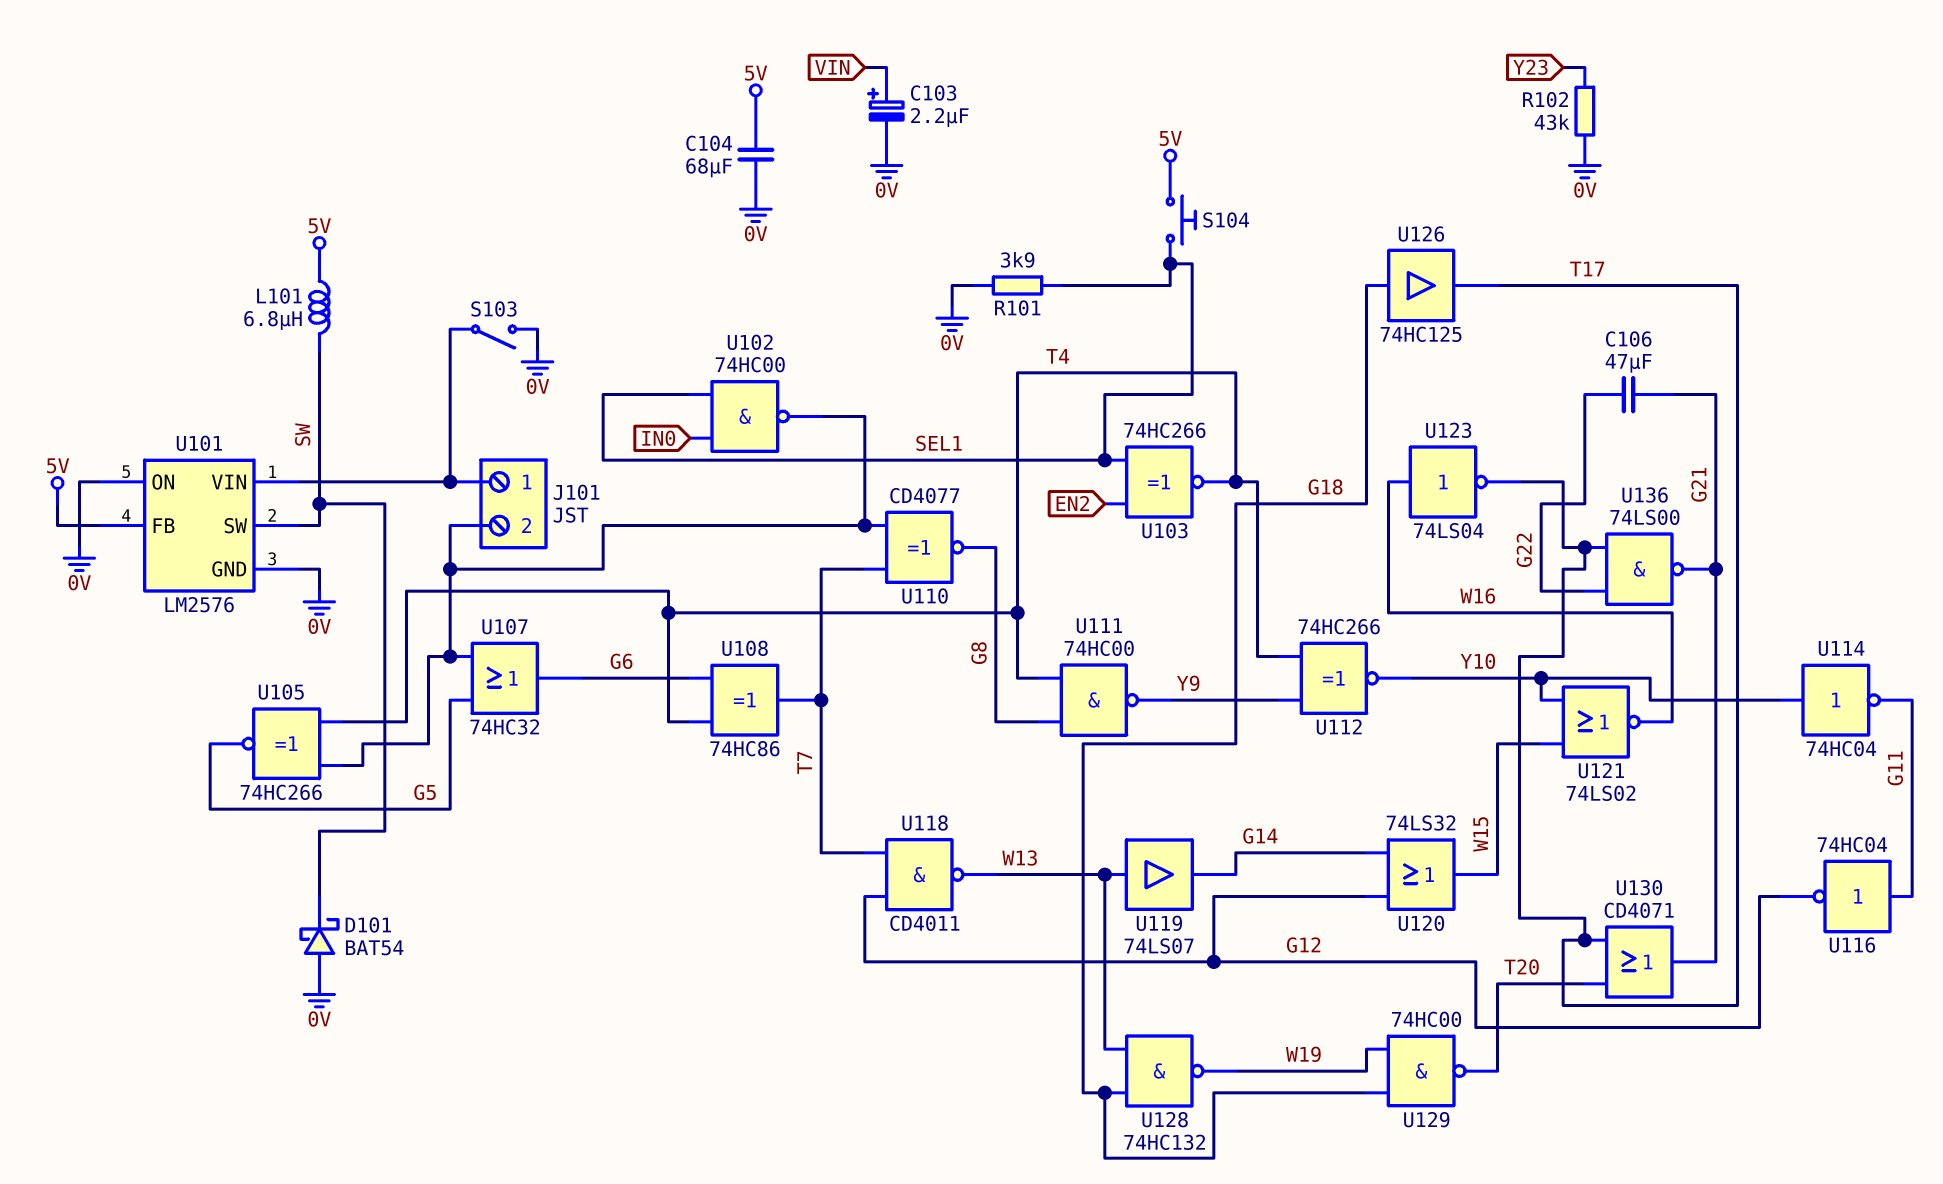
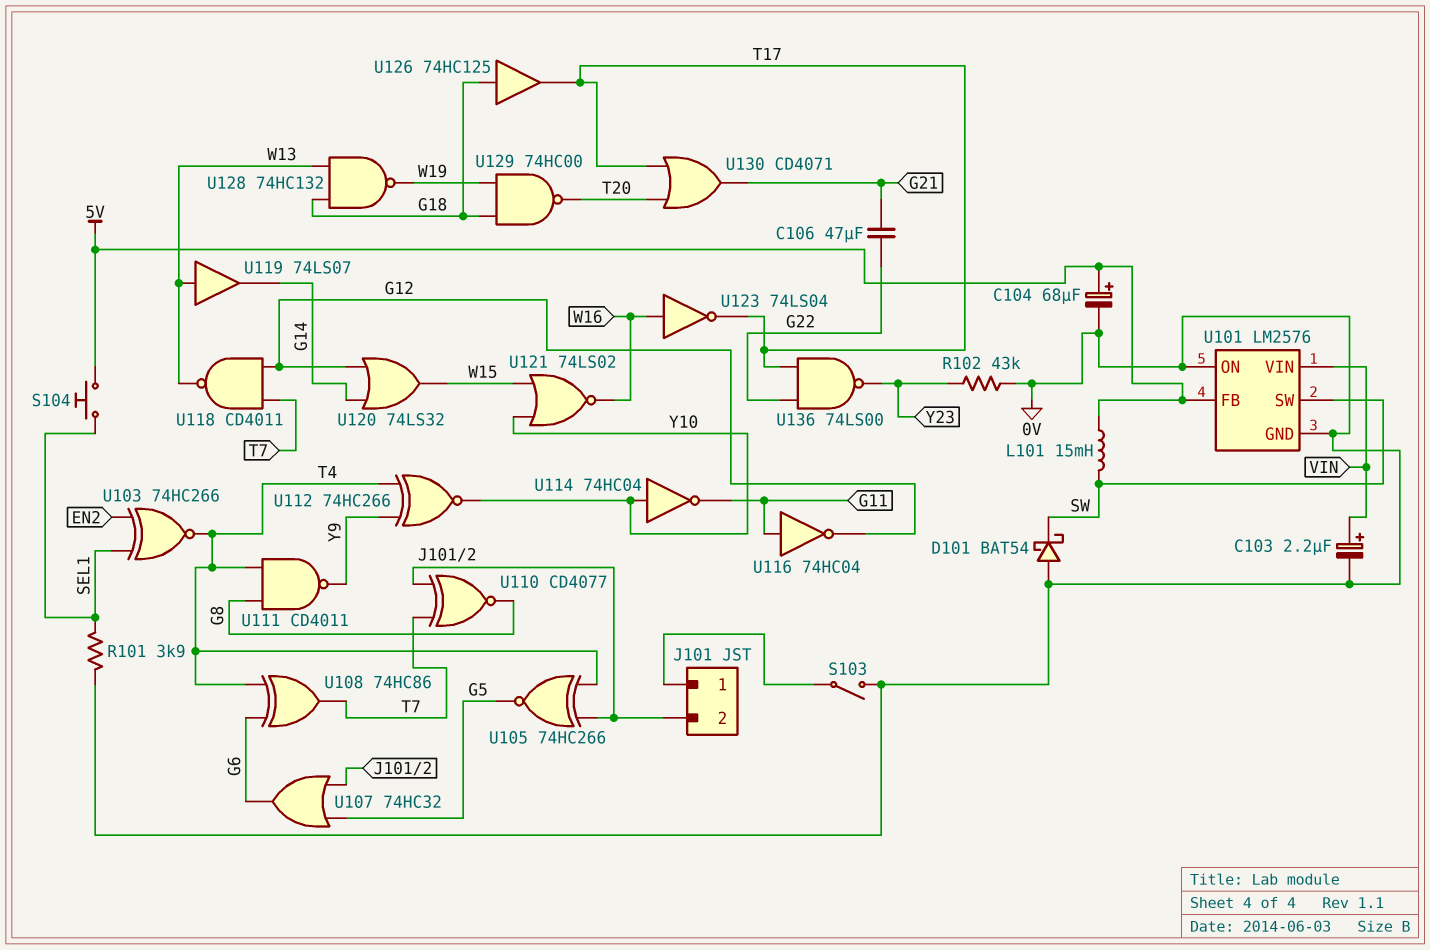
C104: 68uF (0V, 5V) -> 68uF (plus 5V, minus 0V)
L101: 6.8uH (5V, SW) -> 15mH (5V, SW)
U101 pin VIN: J101/1 -> VIN
U102: NAND 74HC00 (in IN0, in SEL1, out J101/2) -> none
U111: NAND 74HC00 (in G8, in T4, out Y9) -> NAND CD4011 (in G8, in T4, out Y9)
U136: NAND 74LS00 (in G22, in T17, out G21) -> NAND 74LS00 (in G22, in T17, out Y23)

